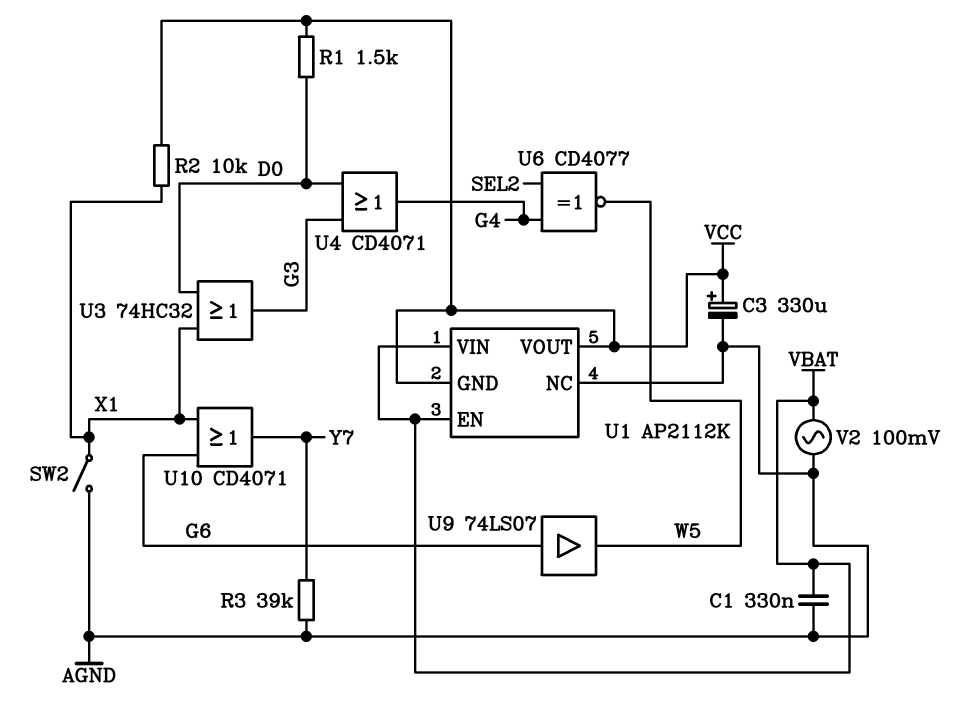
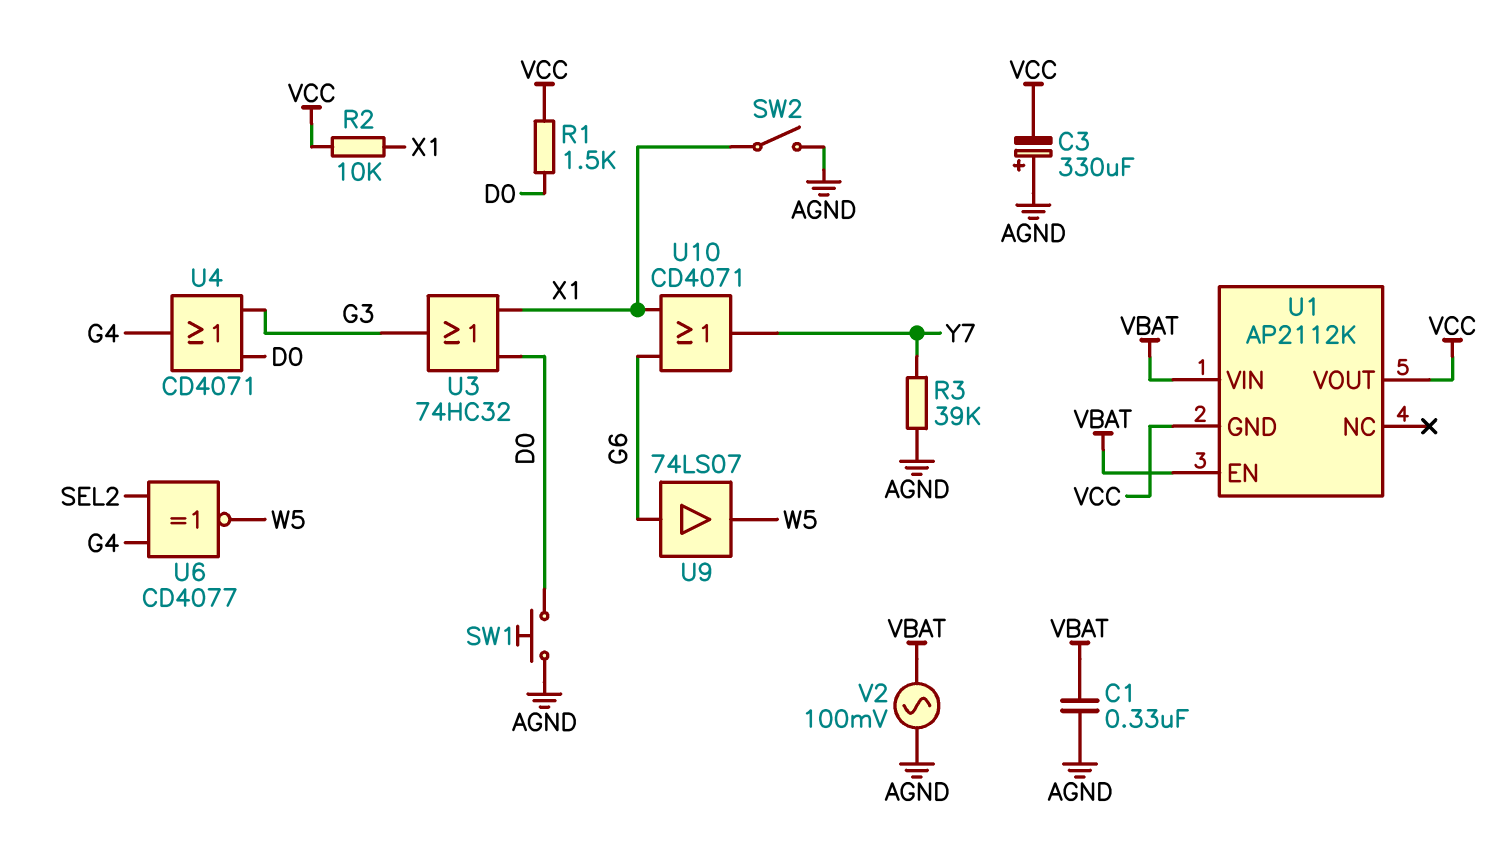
C3: 330uF (plus VCC, minus AGND) -> 330uF (plus AGND, minus VCC)
SW1: none -> button (AGND, D0)
U1 pin NC: AGND -> none

